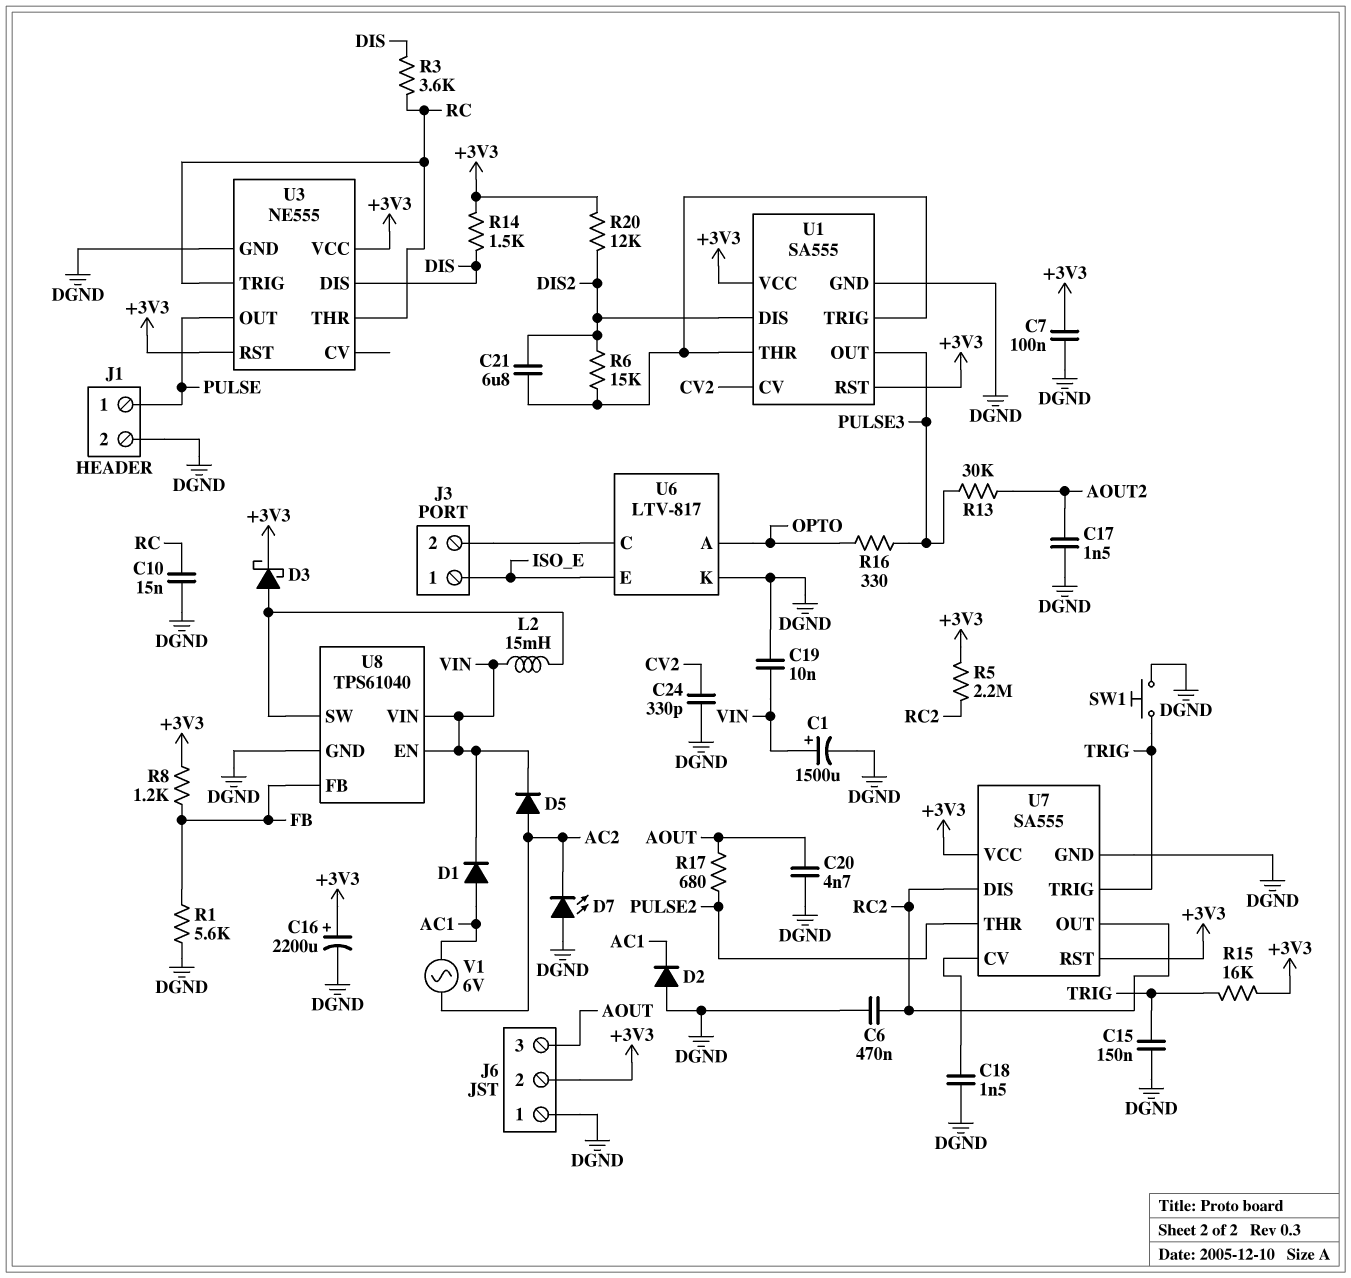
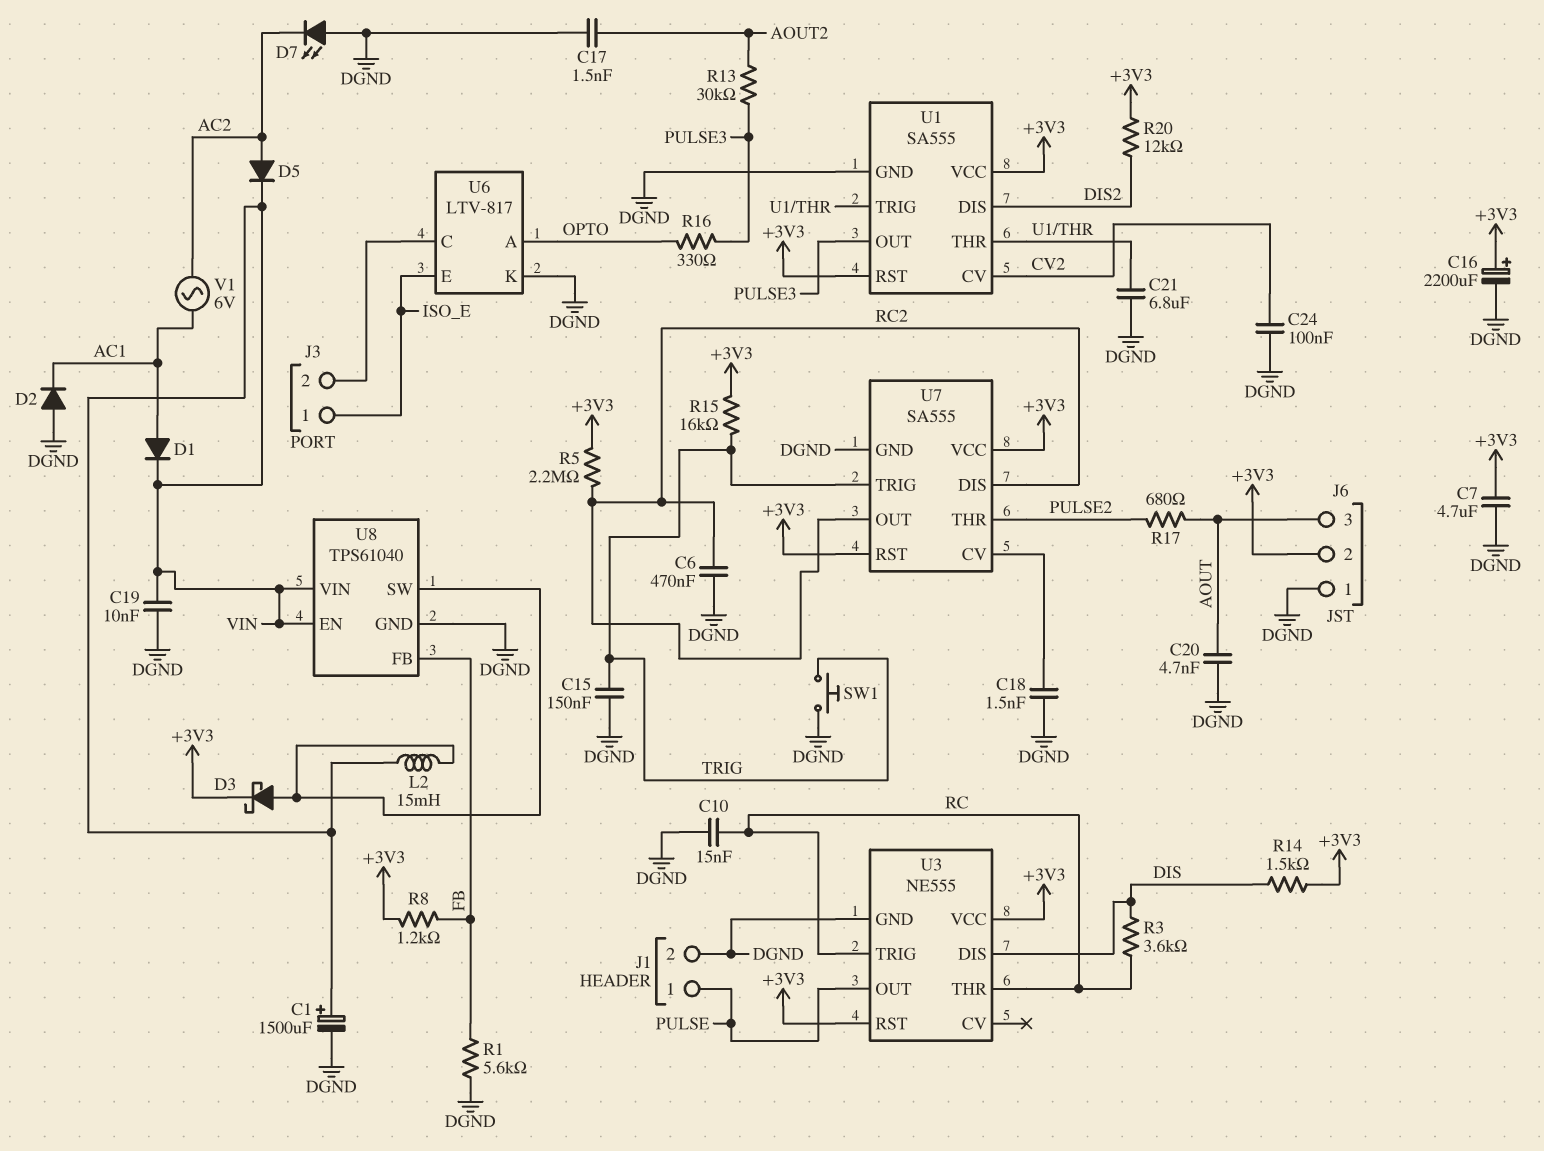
C7: 100nF (+3V3, DGND) -> 4.7uF (+3V3, DGND)
C21: 6.8uF (DIS2, U1/THR) -> 6.8uF (DGND, U1/THR)
C24: 330pF (CV2, DGND) -> 100nF (CV2, DGND)
R6: 15k (DIS2, U1/THR) -> none

